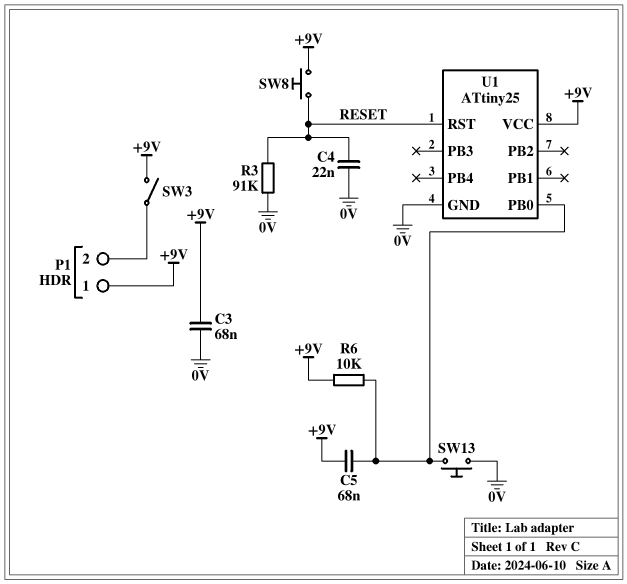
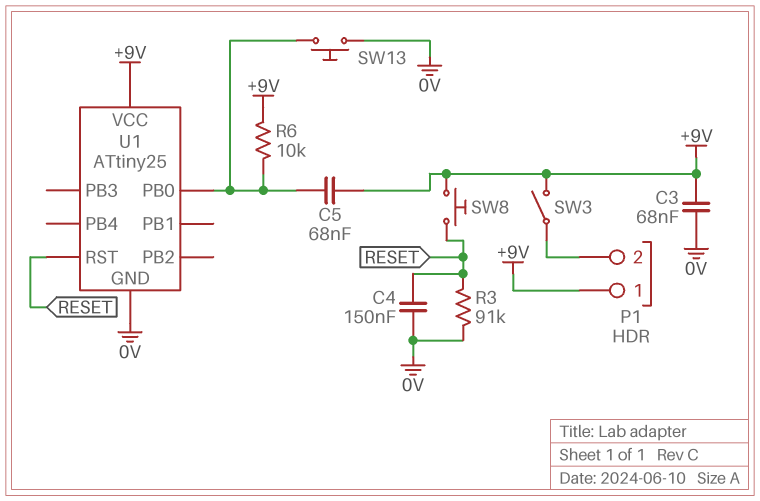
C4: 22nF (0V, RESET) -> 150nF (0V, RESET)

